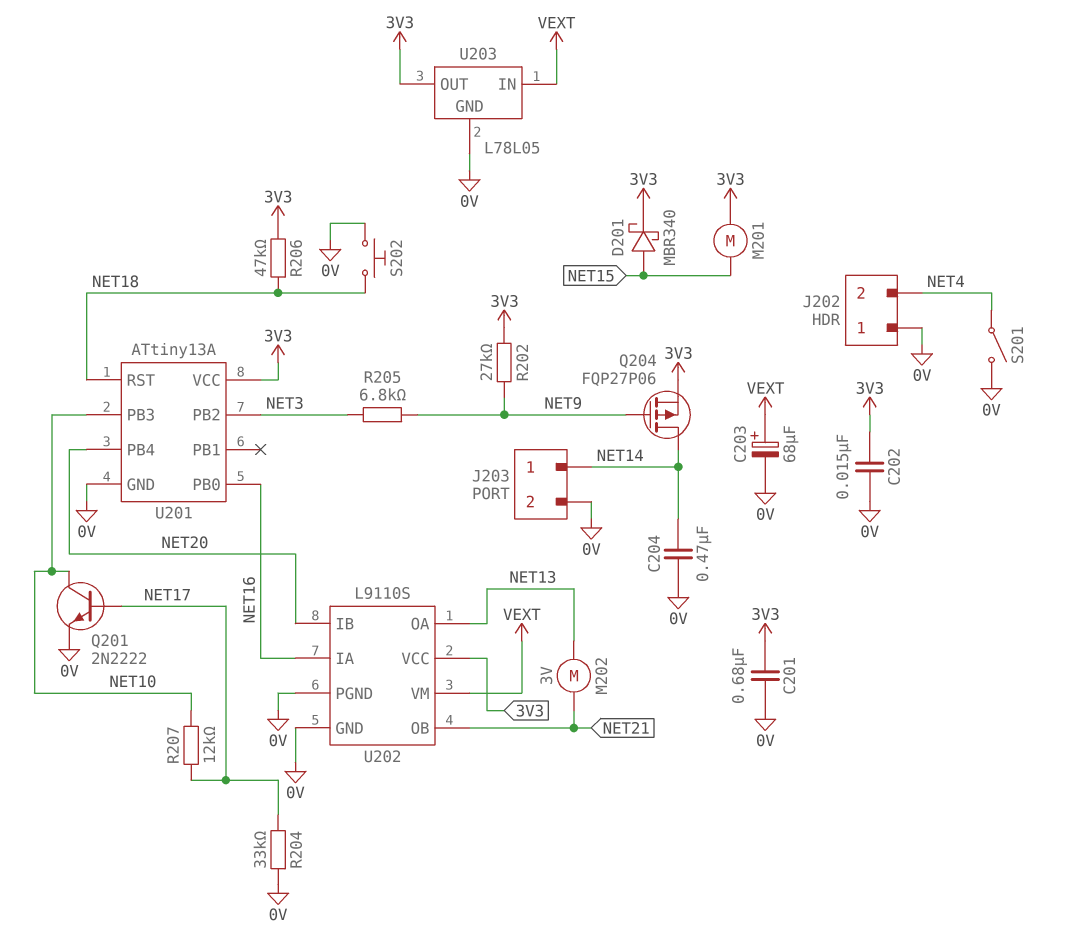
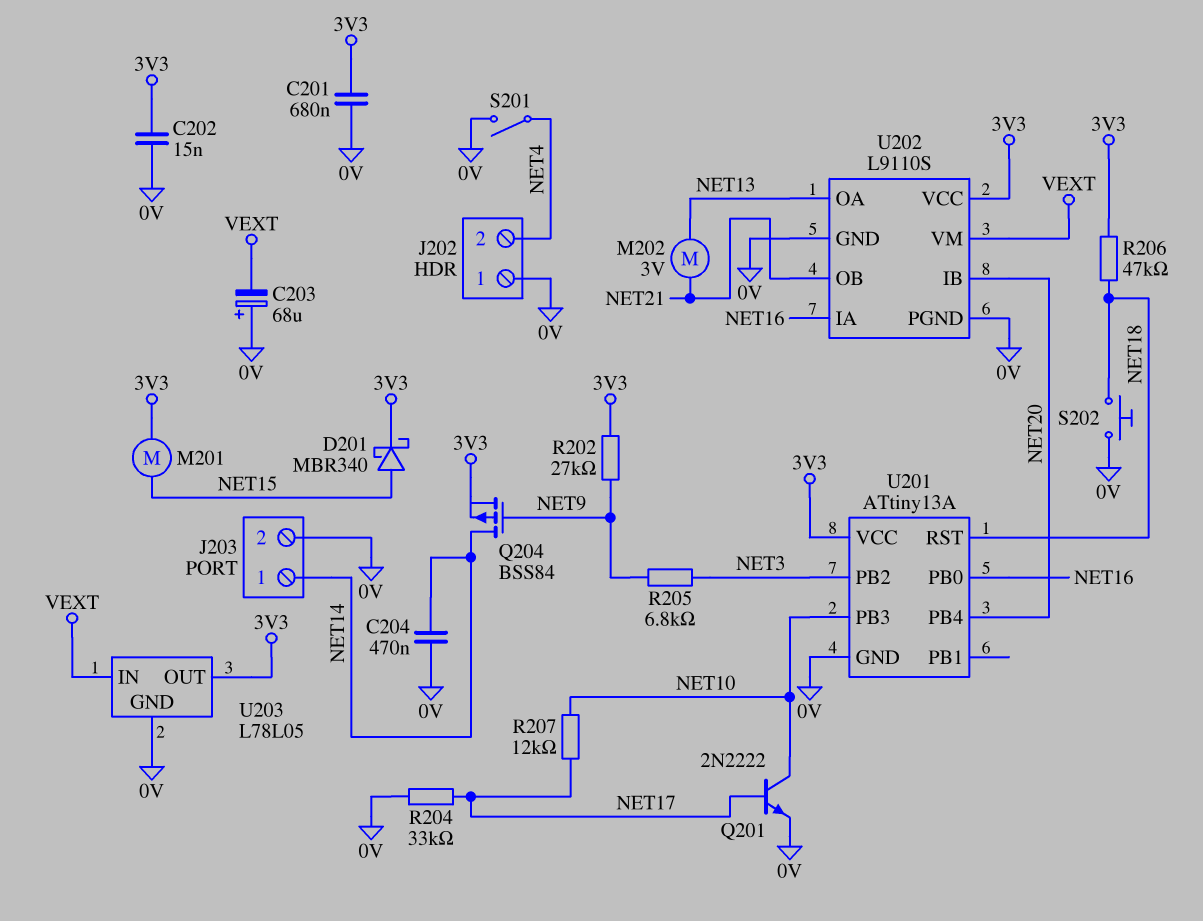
C203: 68uF (plus VEXT, minus 0V) -> 68uF (plus 0V, minus VEXT)
Q204: PMOS FQP27P06 (G NET9, D NET14, S 3V3) -> PMOS BSS84 (G NET9, D NET14, S 3V3)

